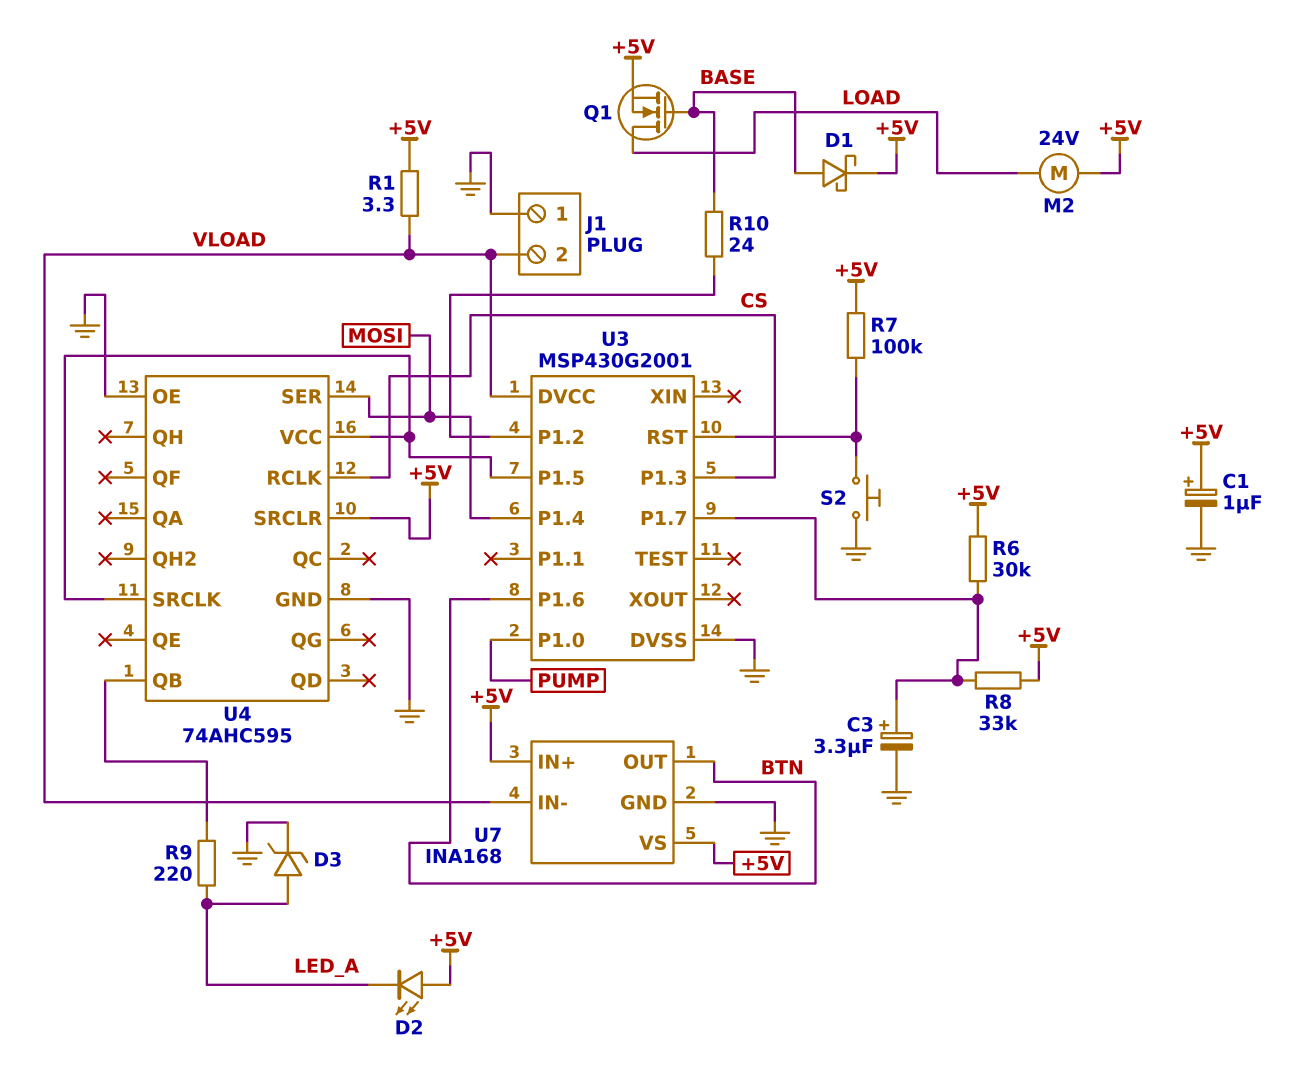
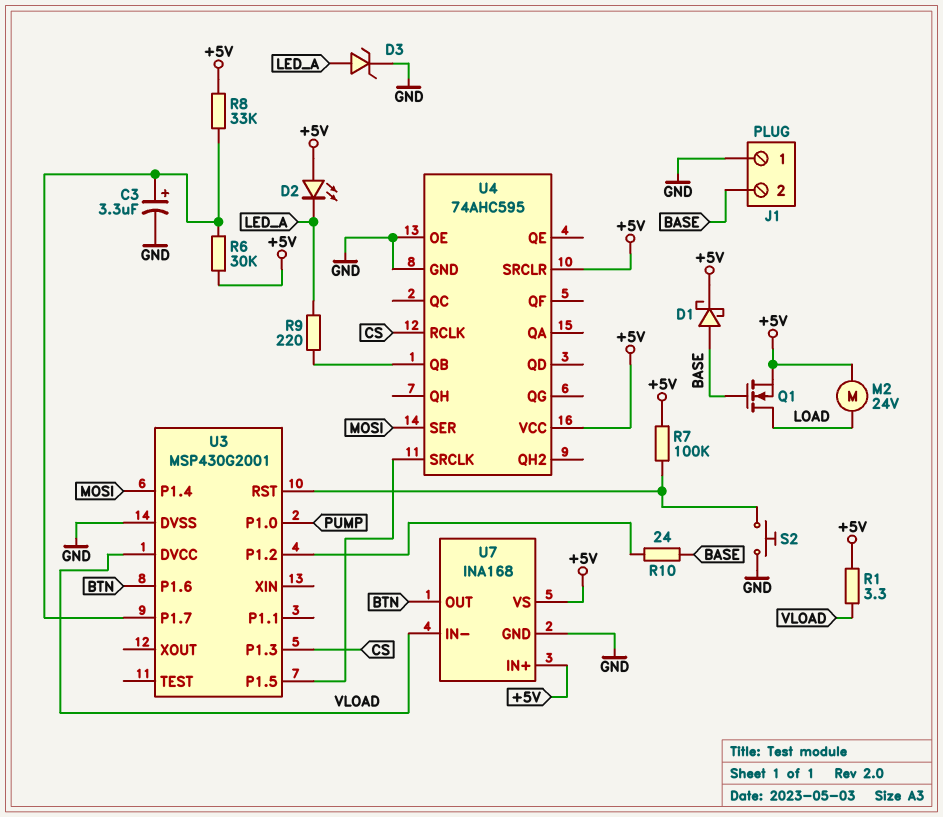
C1: 1uF (plus +5V, minus GND) -> none
J1 pin 2: VLOAD -> BASE
U4 pin VCC: U3/P1.5 -> +5V

